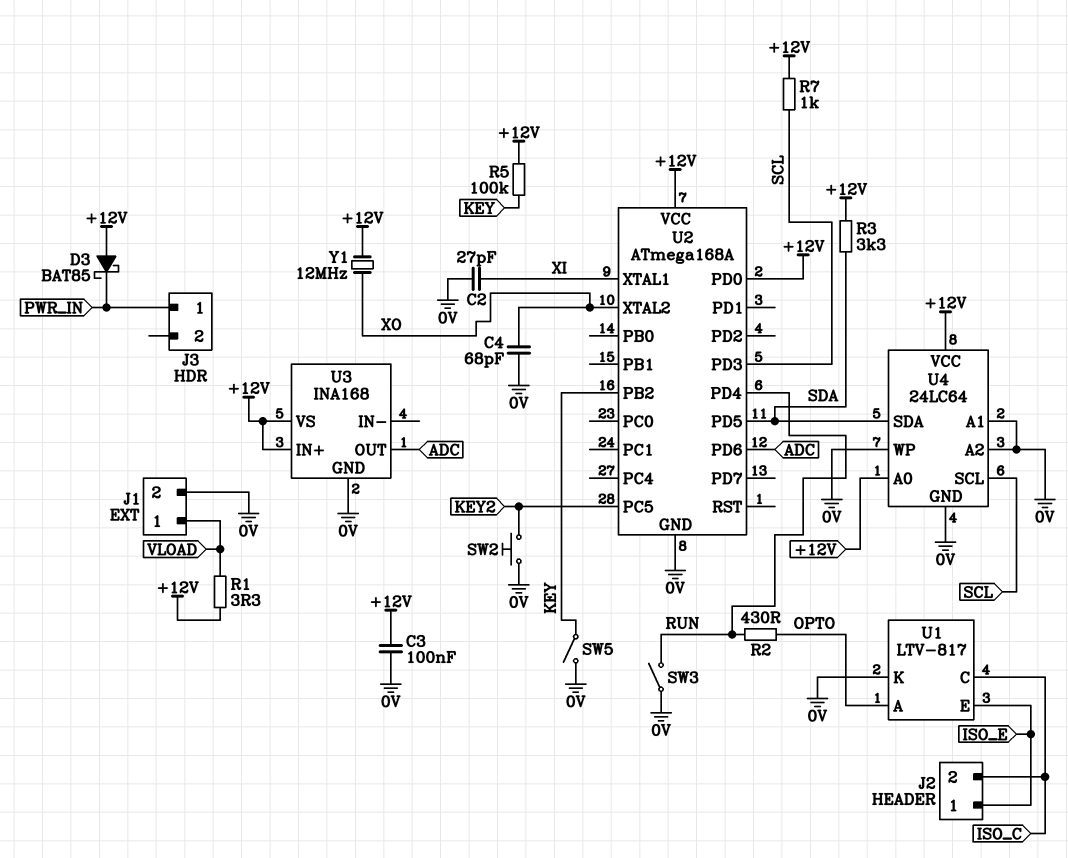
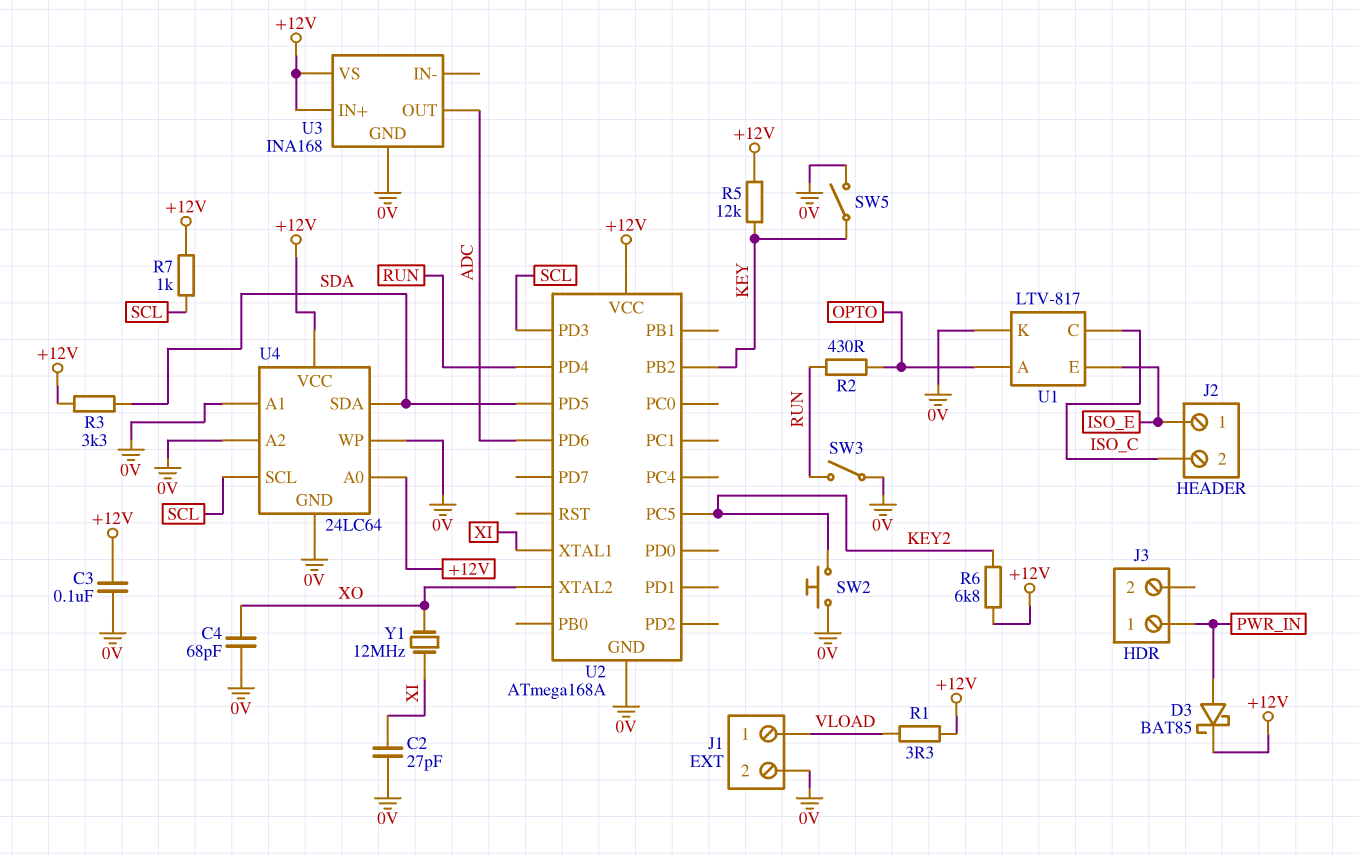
D3: schottky BAT85 (A +12V, K PWR_IN) -> schottky BAT85 (A PWR_IN, K +12V)
R5: 100k (+12V, KEY) -> 12k (+12V, KEY)
R6: none -> 6.8k (+12V, KEY2)
U2 pin PD0: +12V -> none
Y1: 12MHz (+12V, XO) -> 12MHz (XI, XO)

